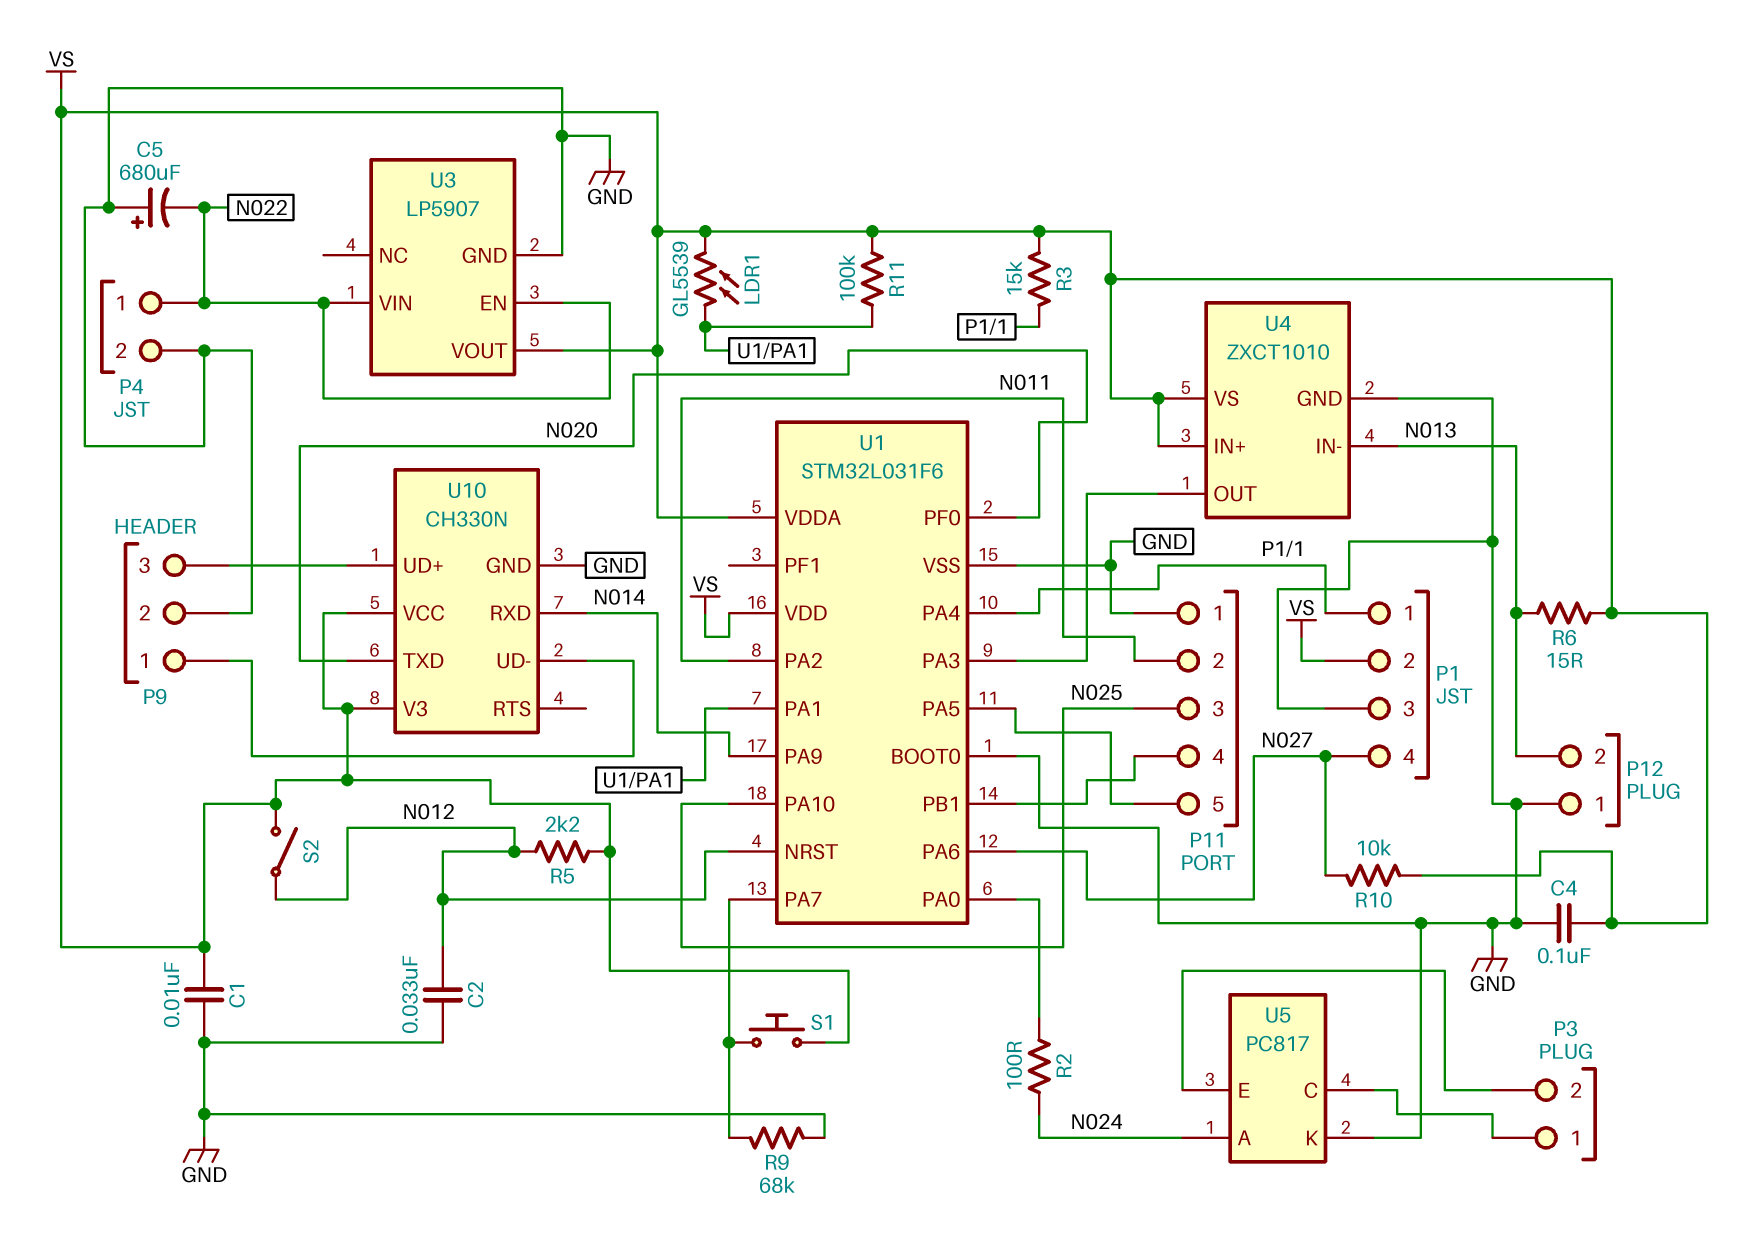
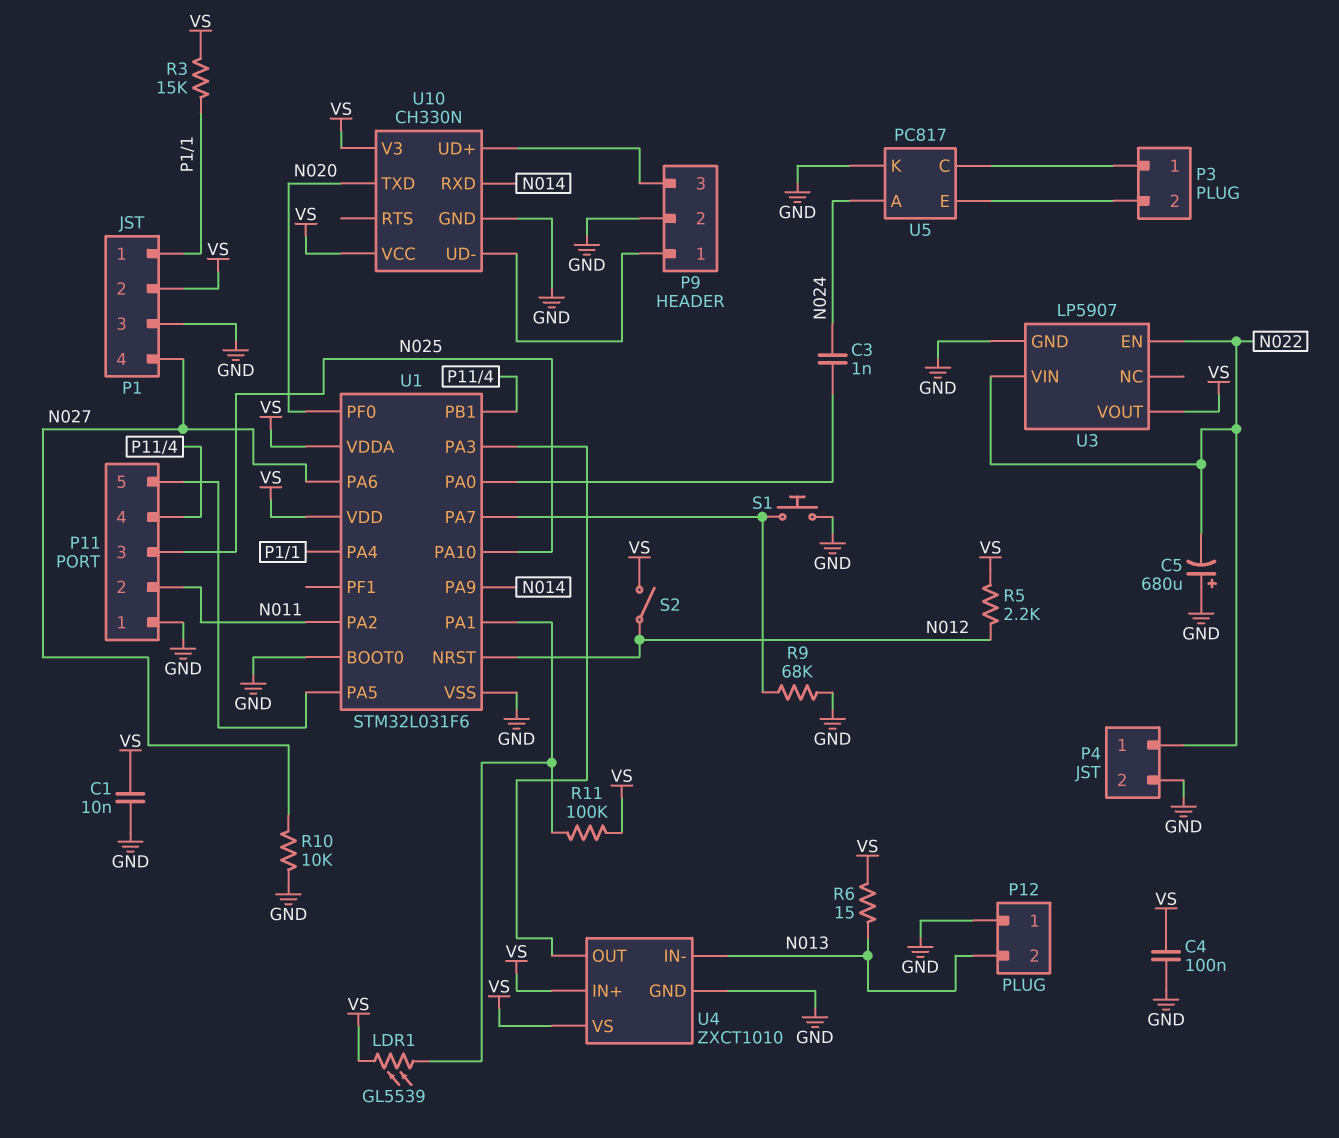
C2: 33nF (GND, N012) -> none
C3: none -> 1nF (N024, U1/PA0)
R2: 100 (N024, U1/PA0) -> none
R10: 10k (N027, VS) -> 10k (GND, N027)
S1: button (U1/PA7, VS) -> button (GND, U1/PA7)

